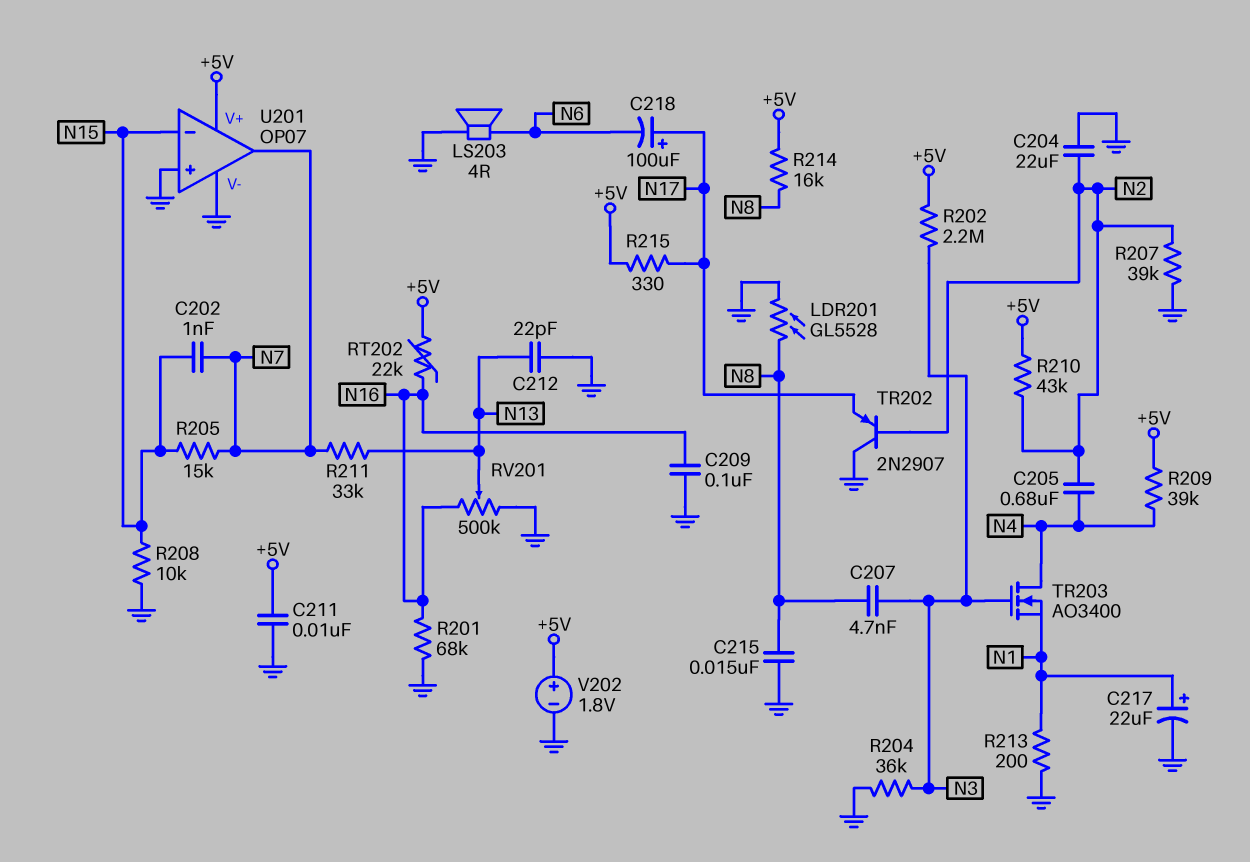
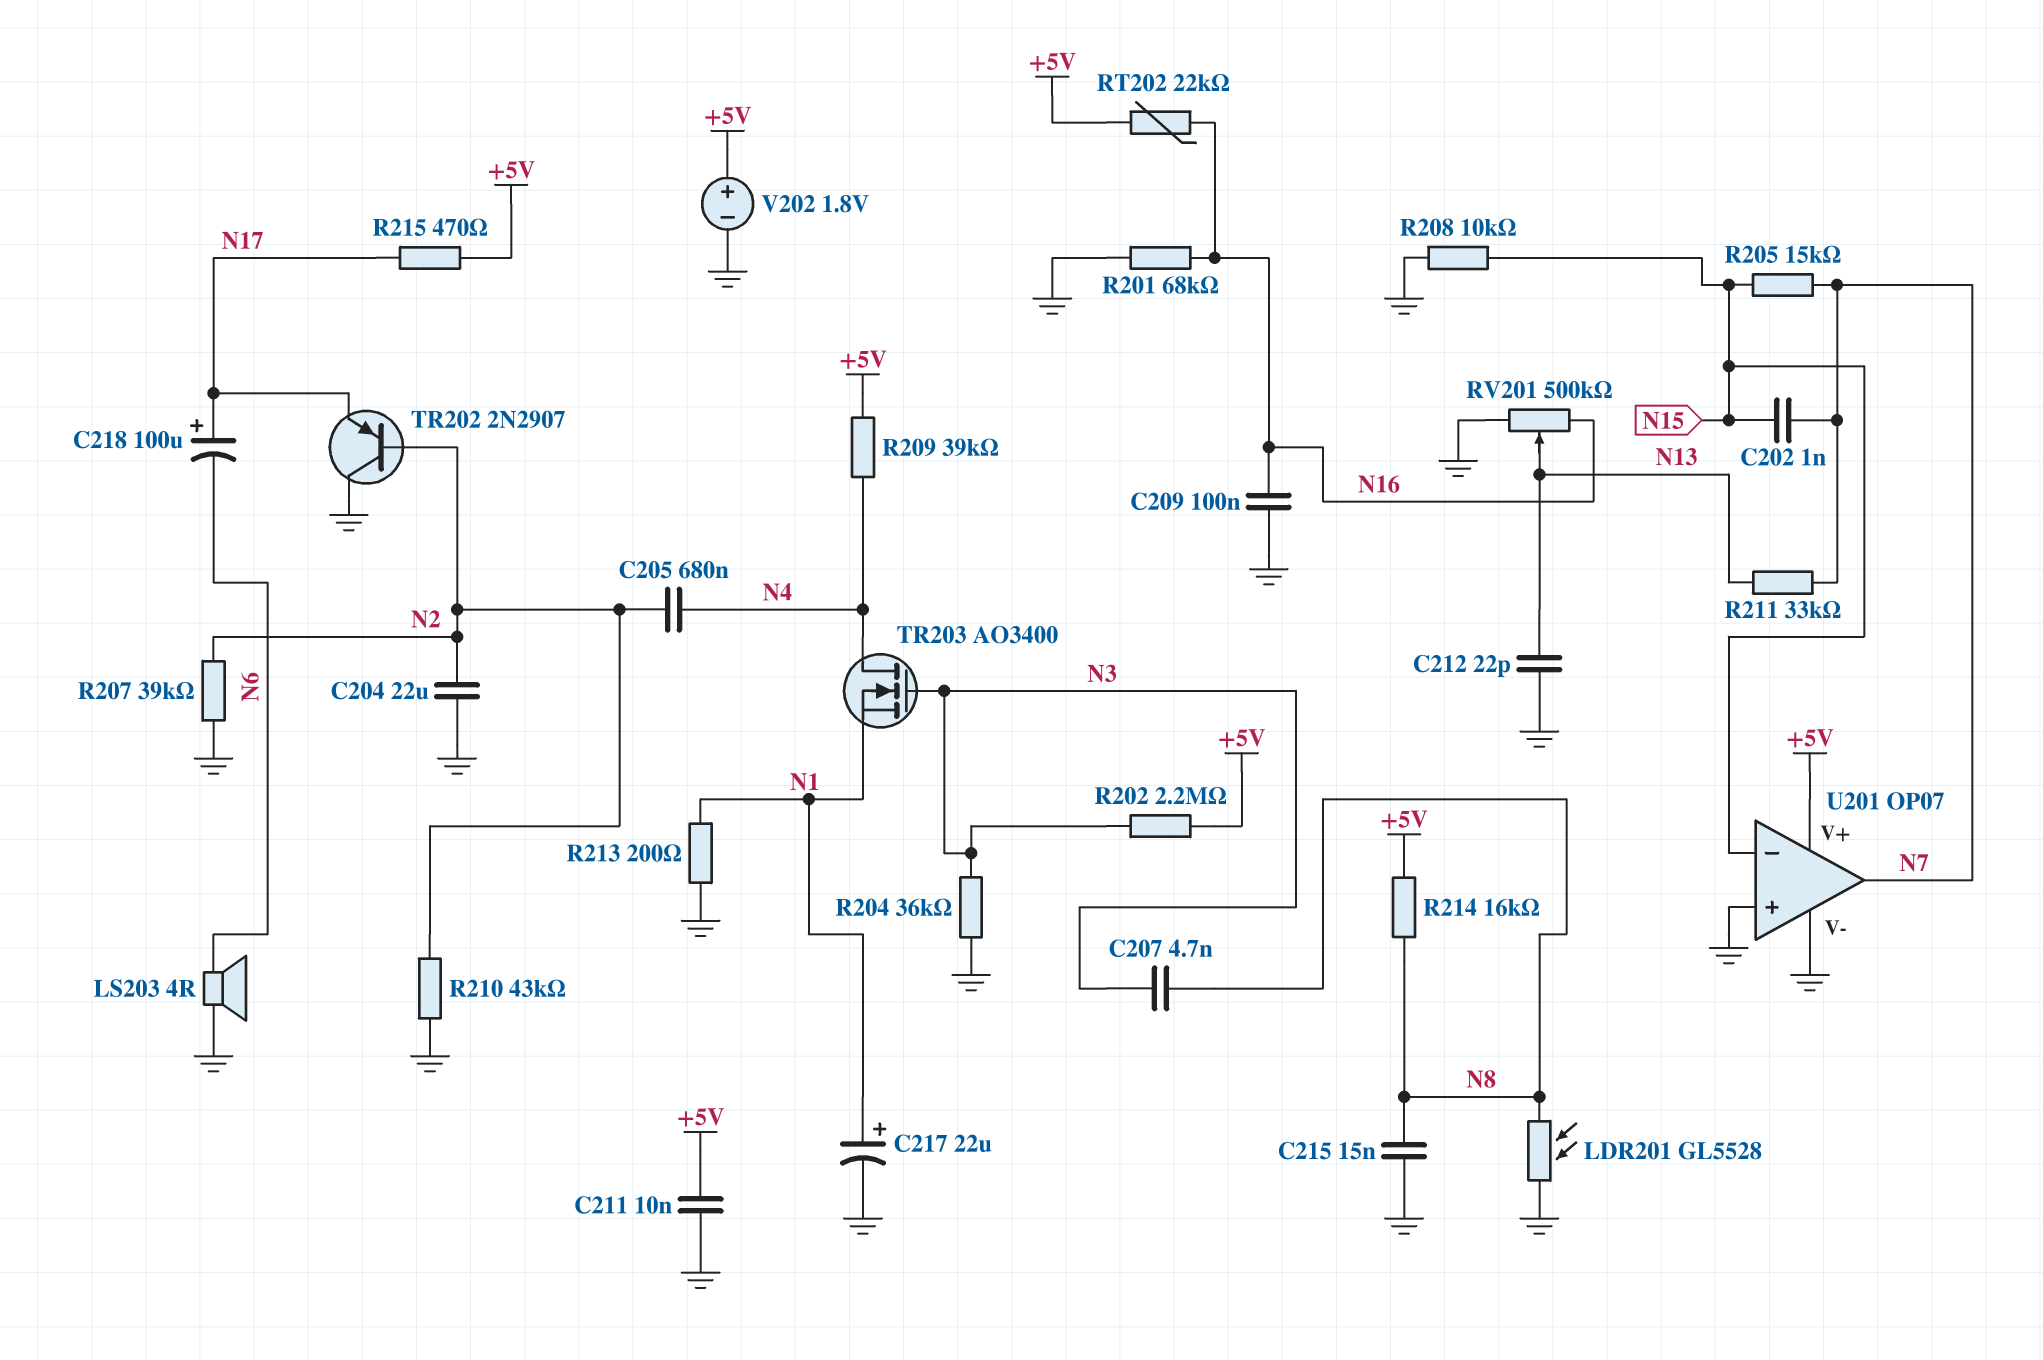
R210: 43k (+5V, N2) -> 43k (GND, N2)
R215: 330 (+5V, N17) -> 470 (+5V, N17)

